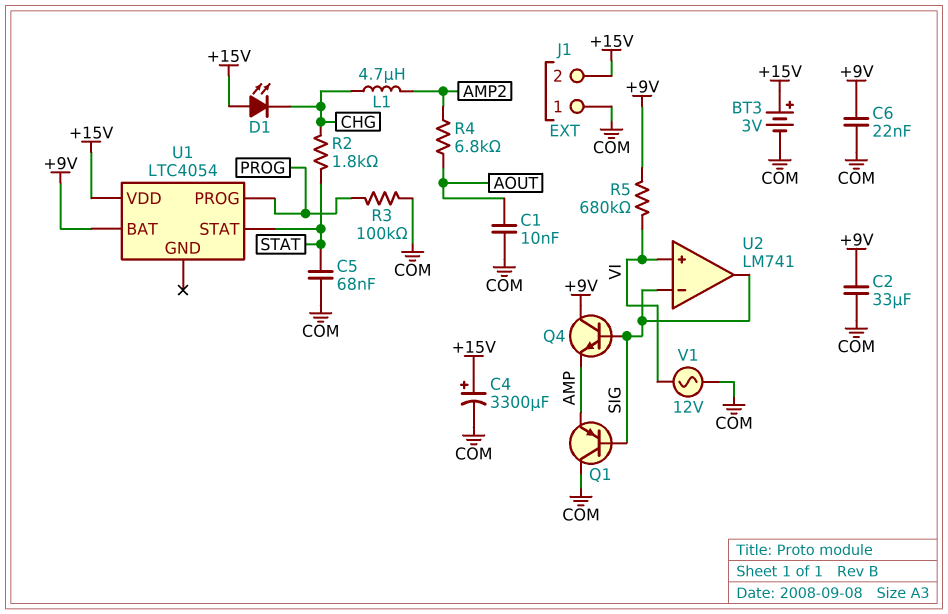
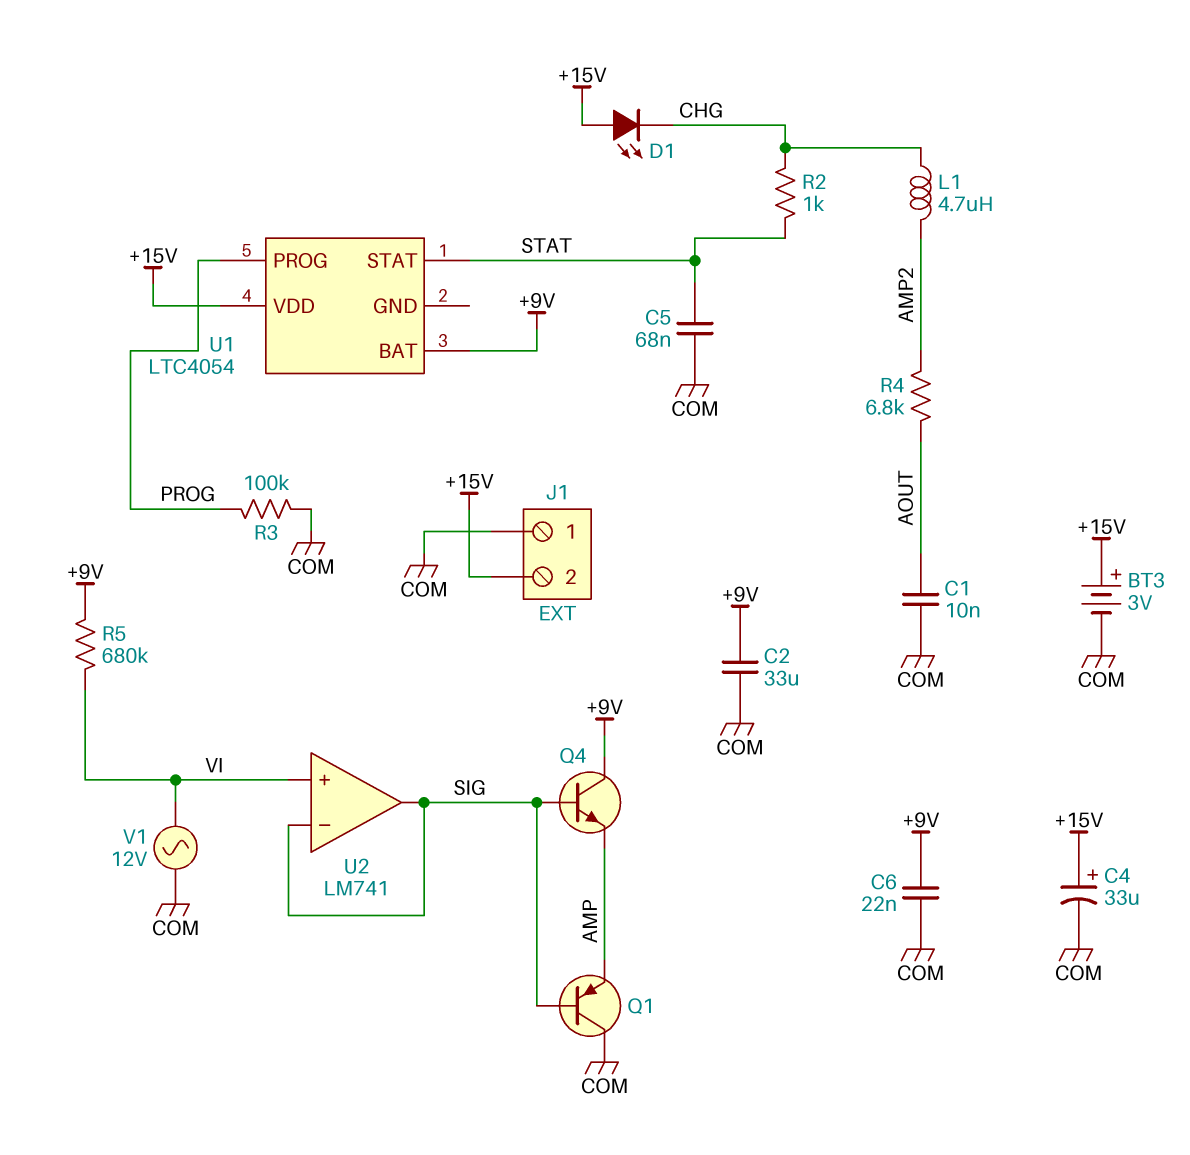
C4: 3300uF (plus +15V, minus COM) -> 33uF (plus +15V, minus COM)
R2: 1.8k (CHG, STAT) -> 1k (CHG, STAT)

